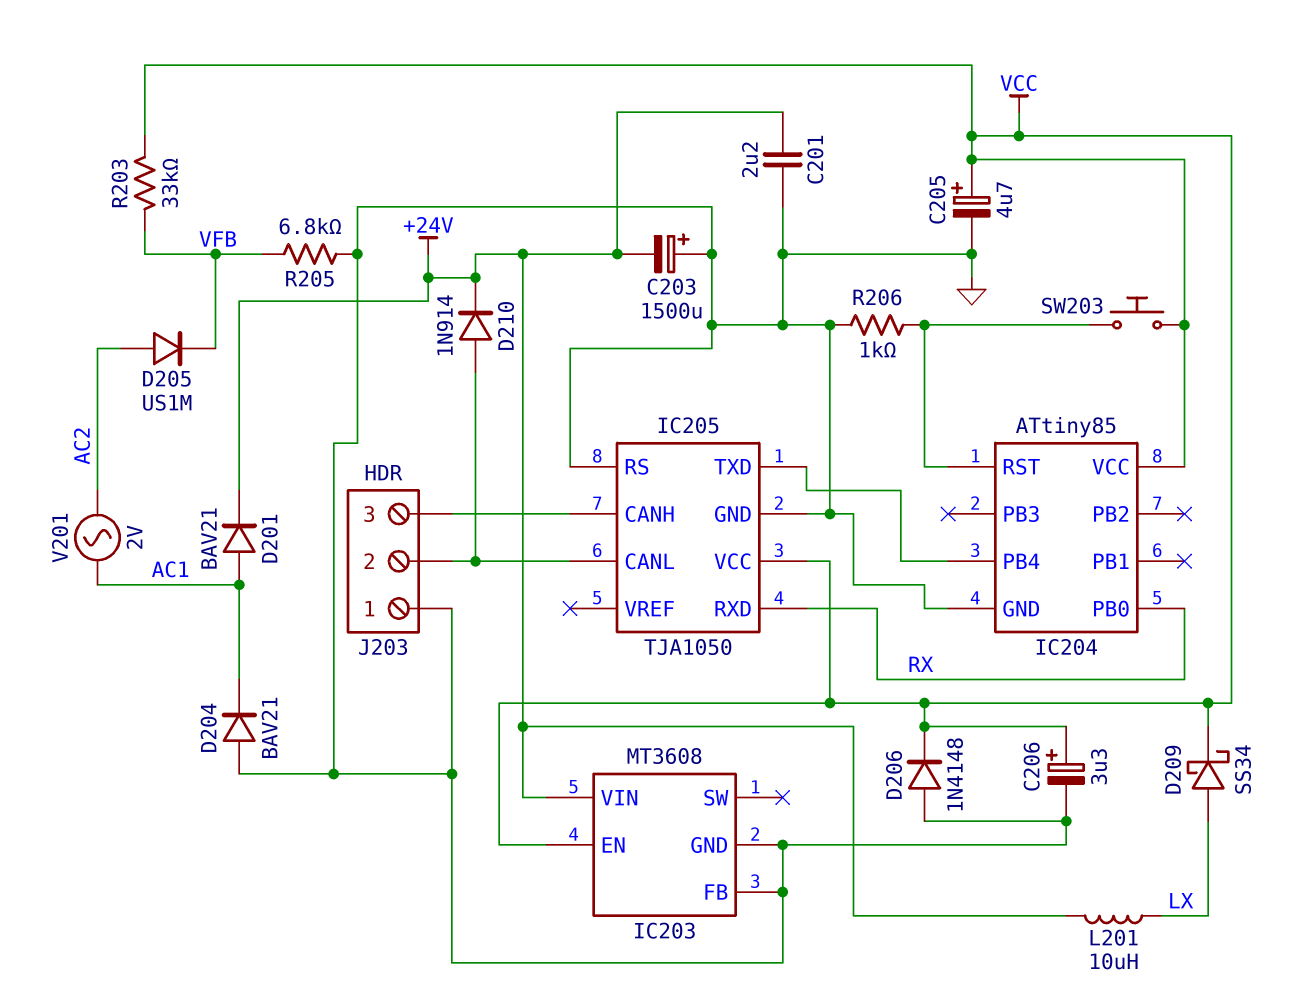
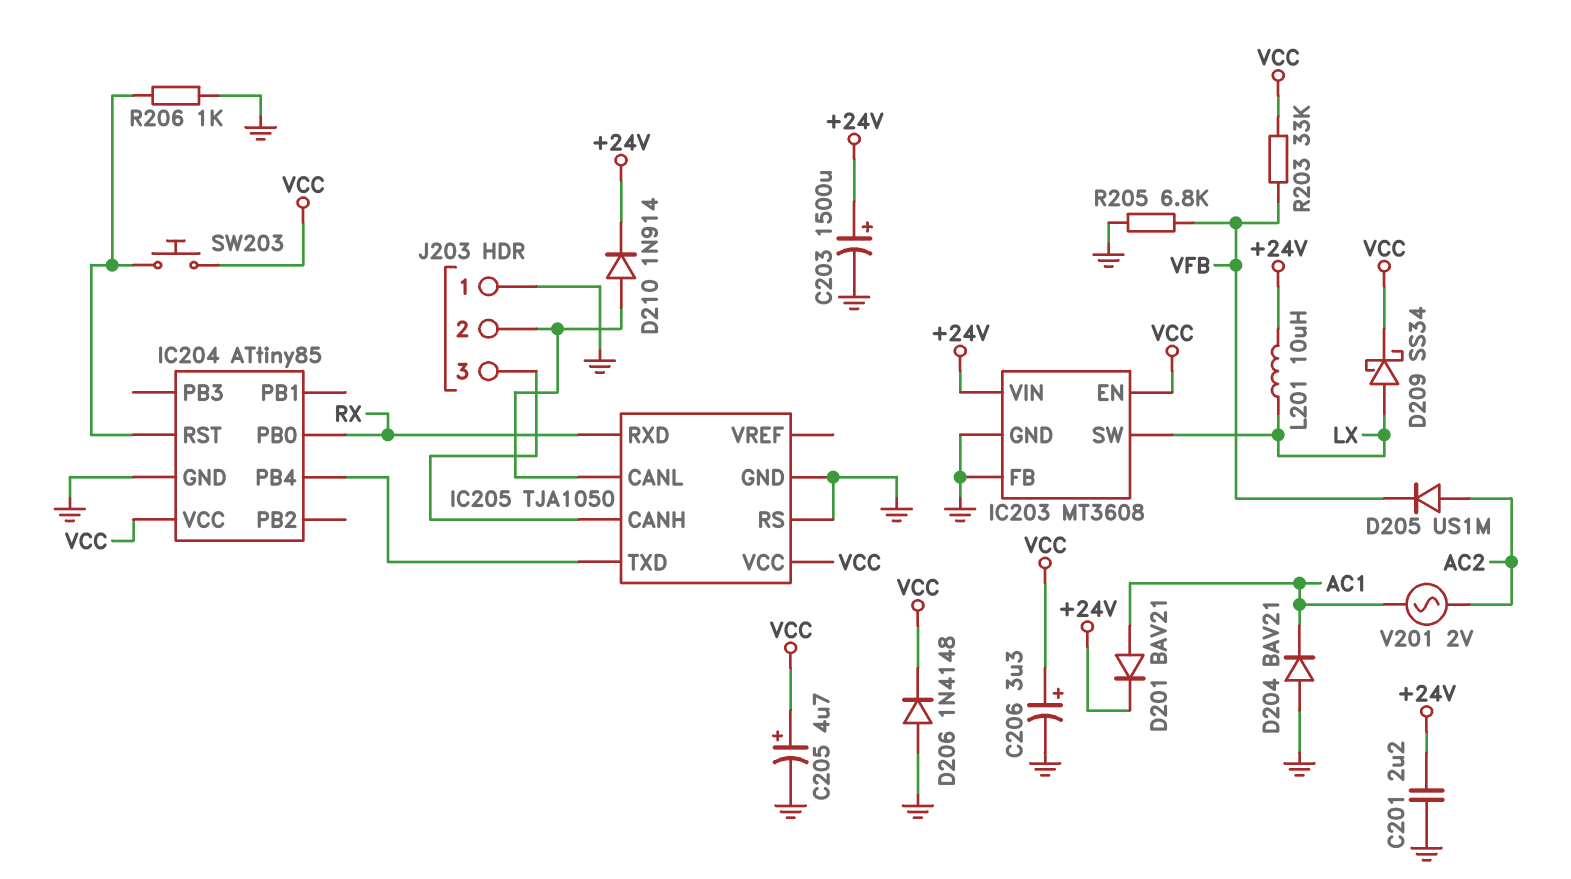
C203: 1500uF (plus GND, minus +24V) -> 1500uF (plus +24V, minus GND)
IC203 pin SW: none -> LX

